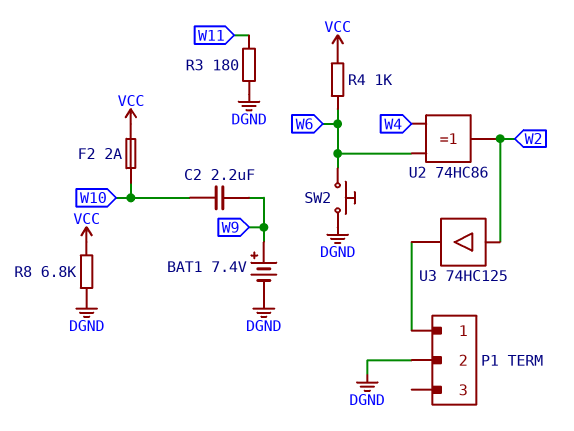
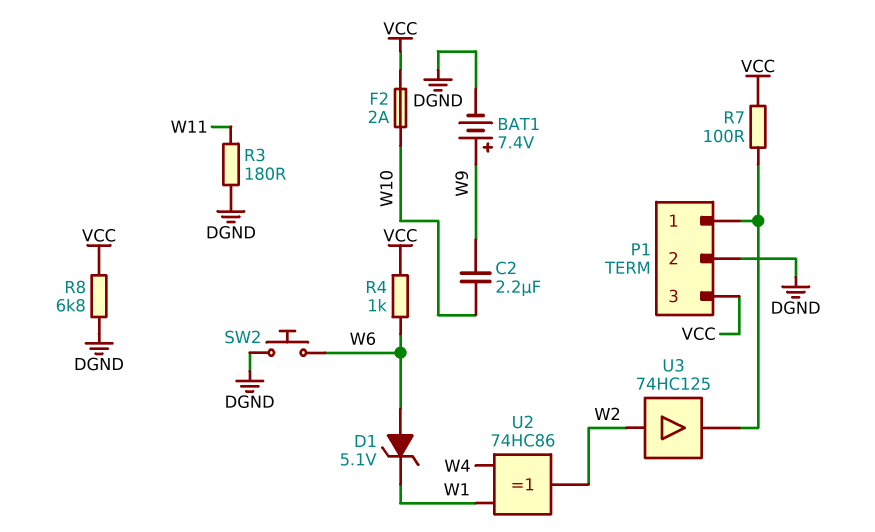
D1: none -> zener 5.1V (A W6, K W1)
P1 pin 3: none -> VCC
R7: none -> 100 (P1/1, VCC)
U2: XOR 74HC86 (in W4, in W6, out W2) -> XOR 74HC86 (in W1, in W4, out W2)

